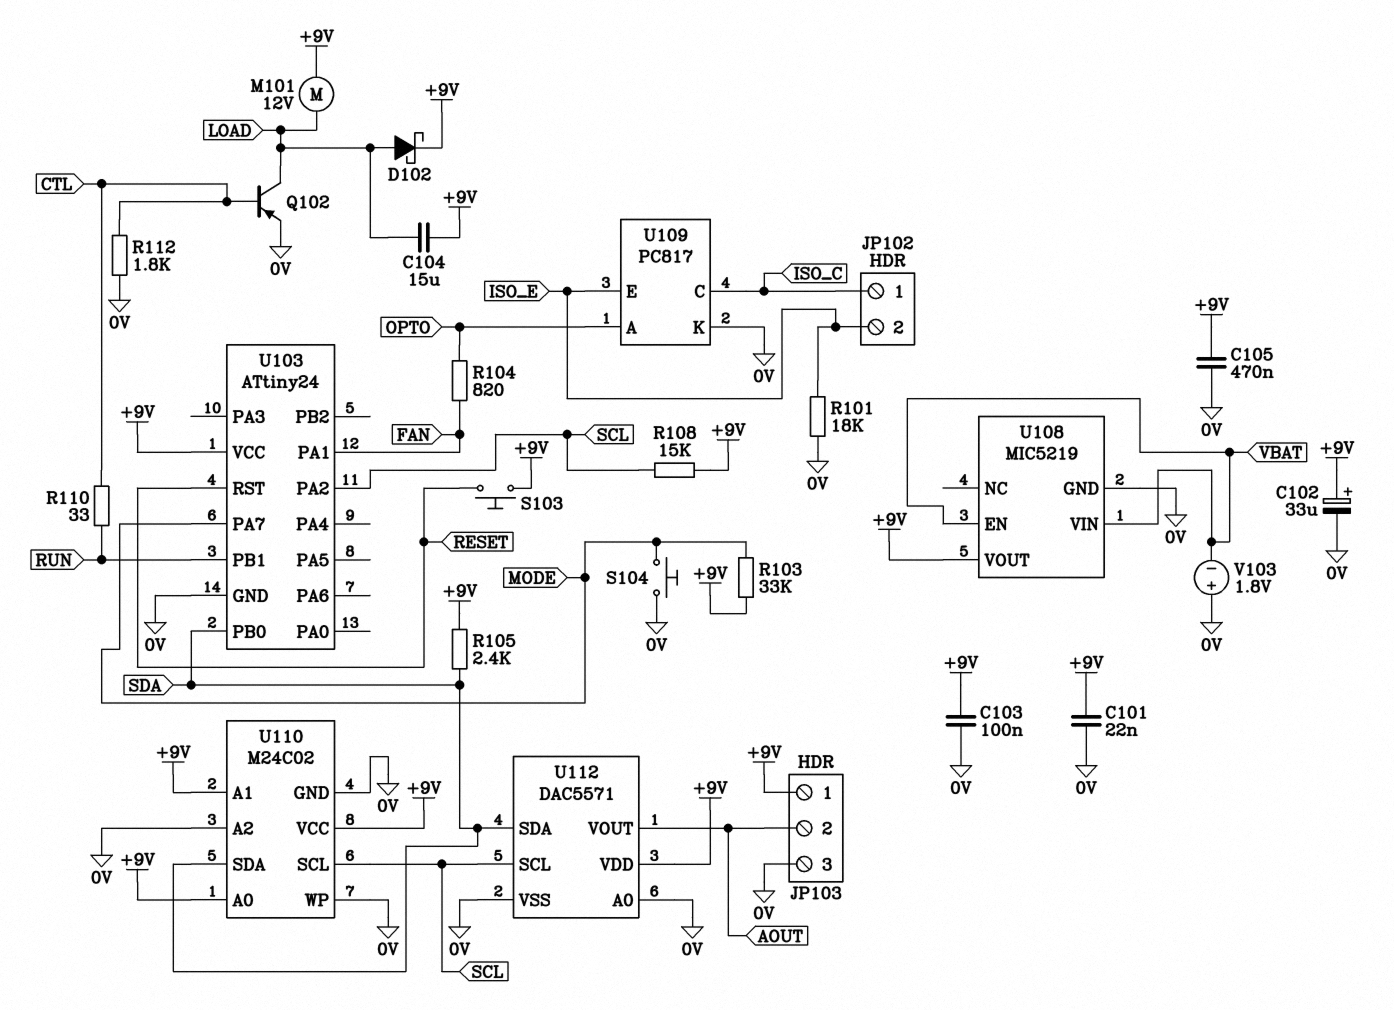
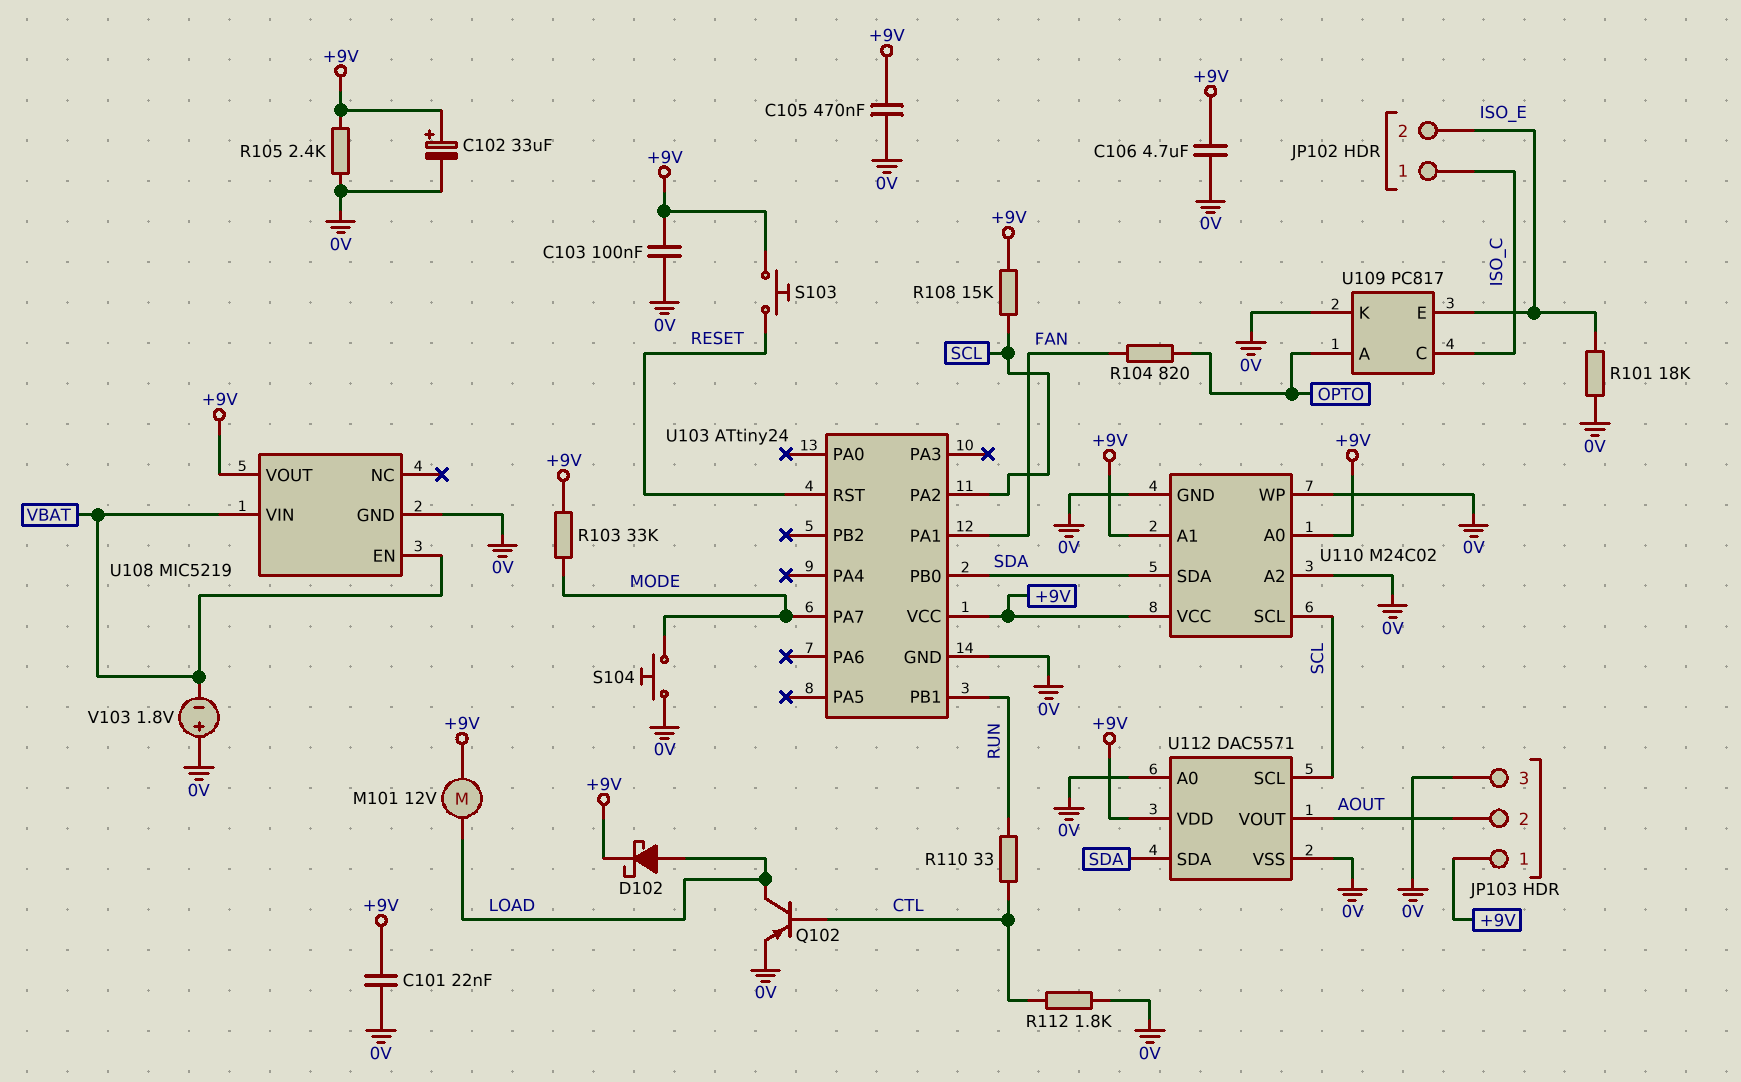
C104: 15uF (+9V, LOAD) -> none
C106: none -> 4.7uF (+9V, 0V)
R105: 2.4k (+9V, SDA) -> 2.4k (+9V, 0V)

